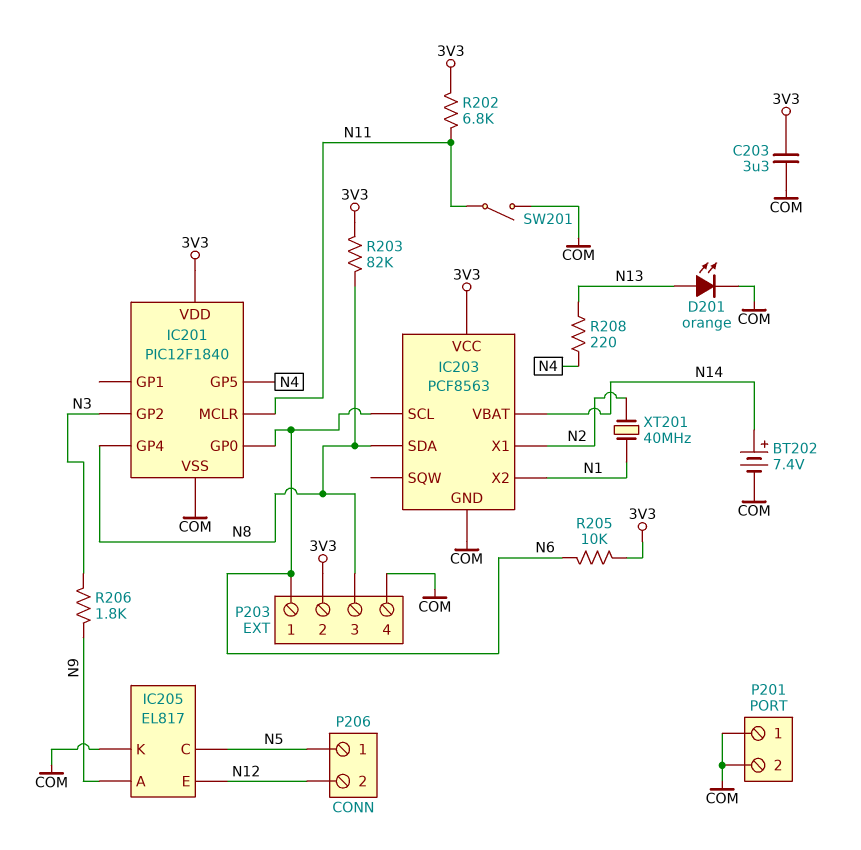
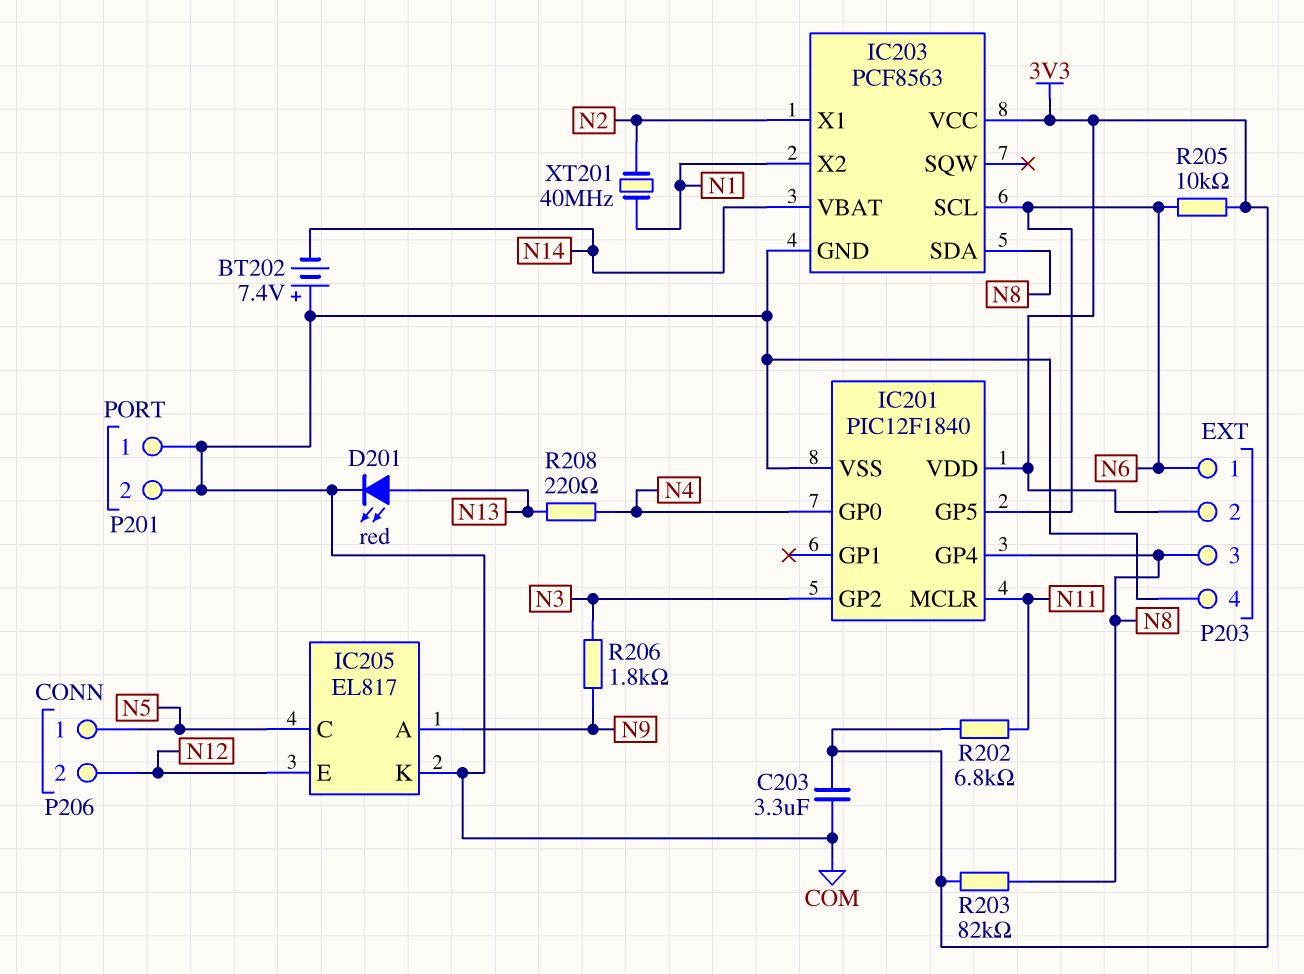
BT202: 7.4V (plus N14, minus COM) -> 7.4V (plus COM, minus N14)
D201: LED orange (A N13, K COM) -> LED red (A N13, K COM)
IC201 pin GP0: N6 -> N4
IC201 pin GP5: N4 -> N6
SW201: switch (COM, N11) -> none

